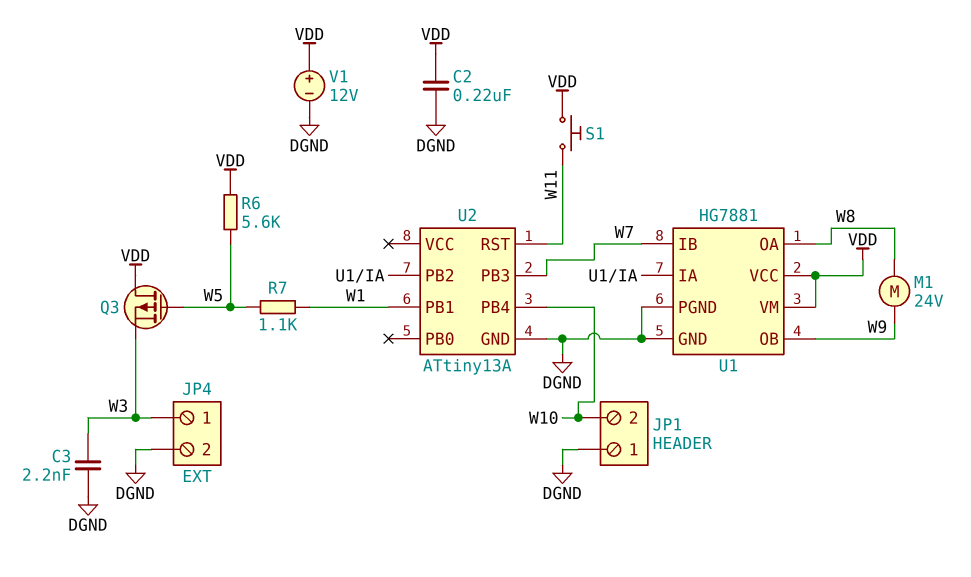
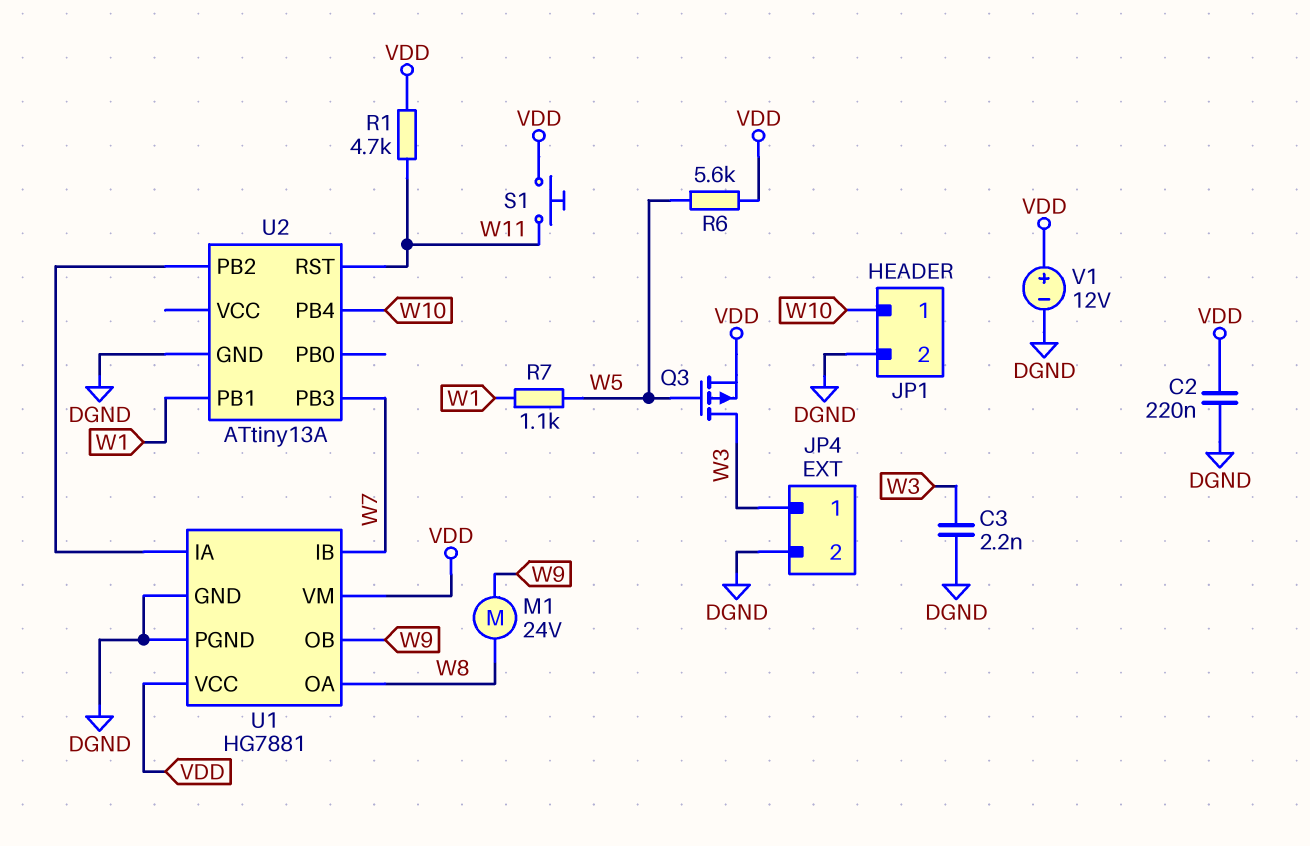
JP1 pin 1: DGND -> W10
JP1 pin 2: W10 -> DGND
Q3: PMOS (G W5, D VDD, S W3) -> PMOS (G W5, D W3, S VDD)
R1: none -> 4.7k (VDD, W11)

